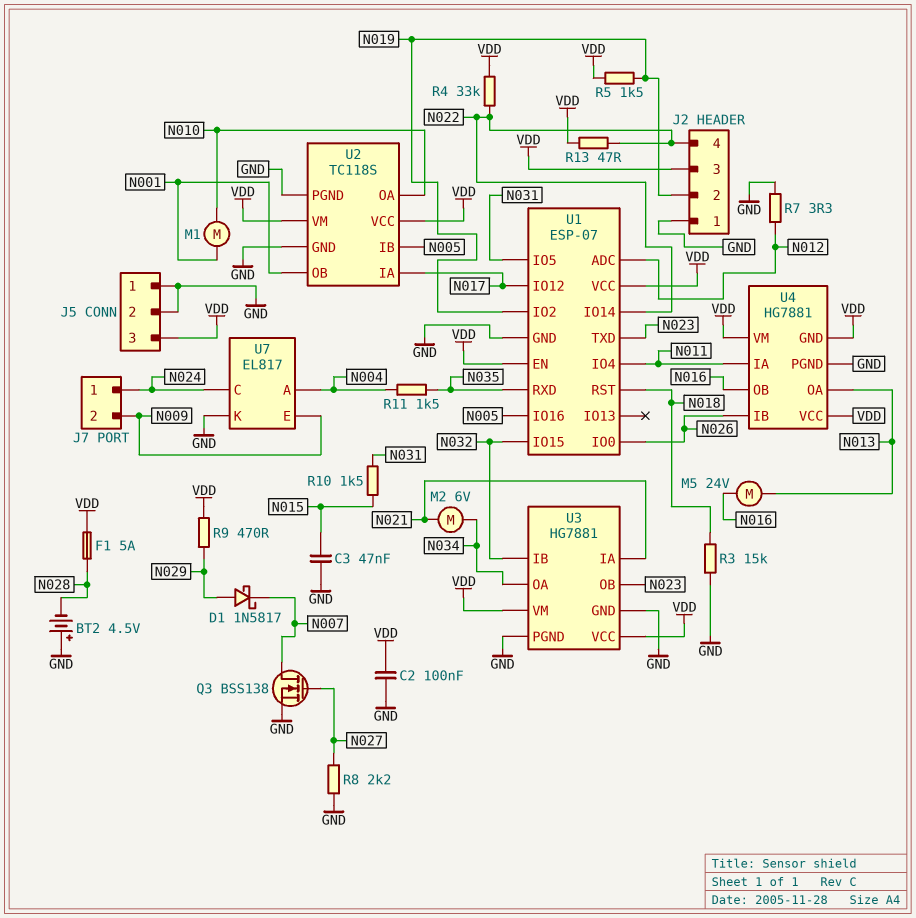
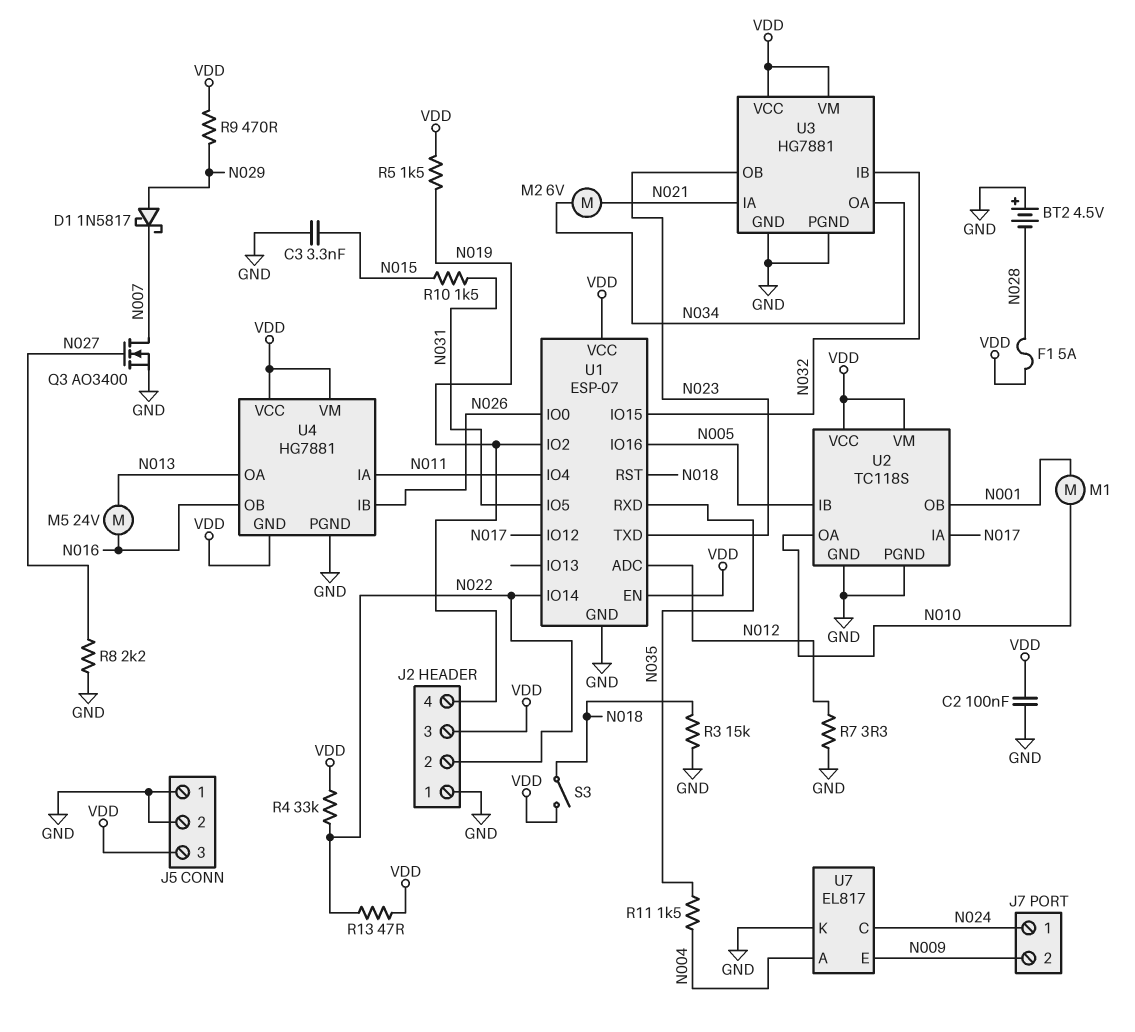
C3: 47nF (GND, N015) -> 3.3nF (GND, N015)
J2 pin 2: N019 -> N022
J2 pin 4: N022 -> N019
Q3: NMOS BSS138 (G N027, D N007, S GND) -> NMOS AO3400 (G N027, D N007, S GND)
S3: none -> switch (N018, VDD)

